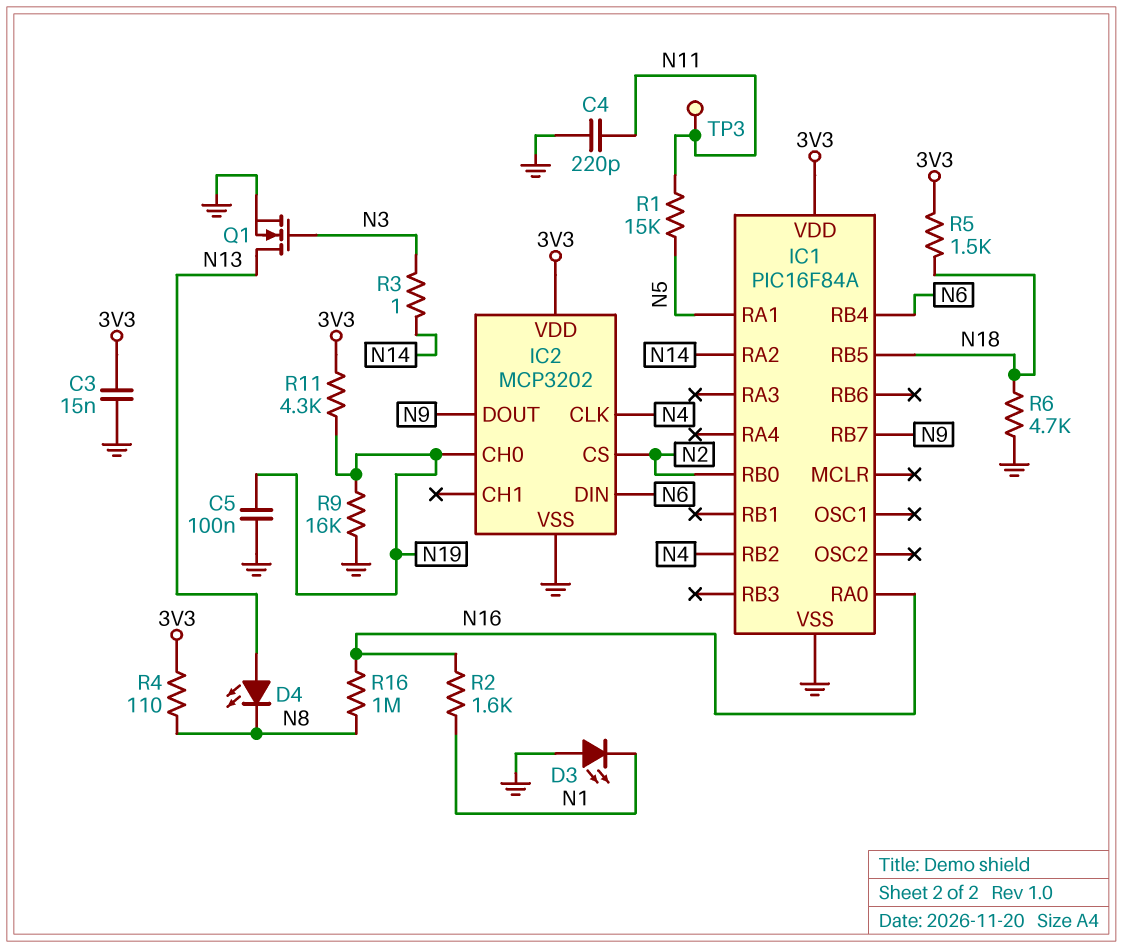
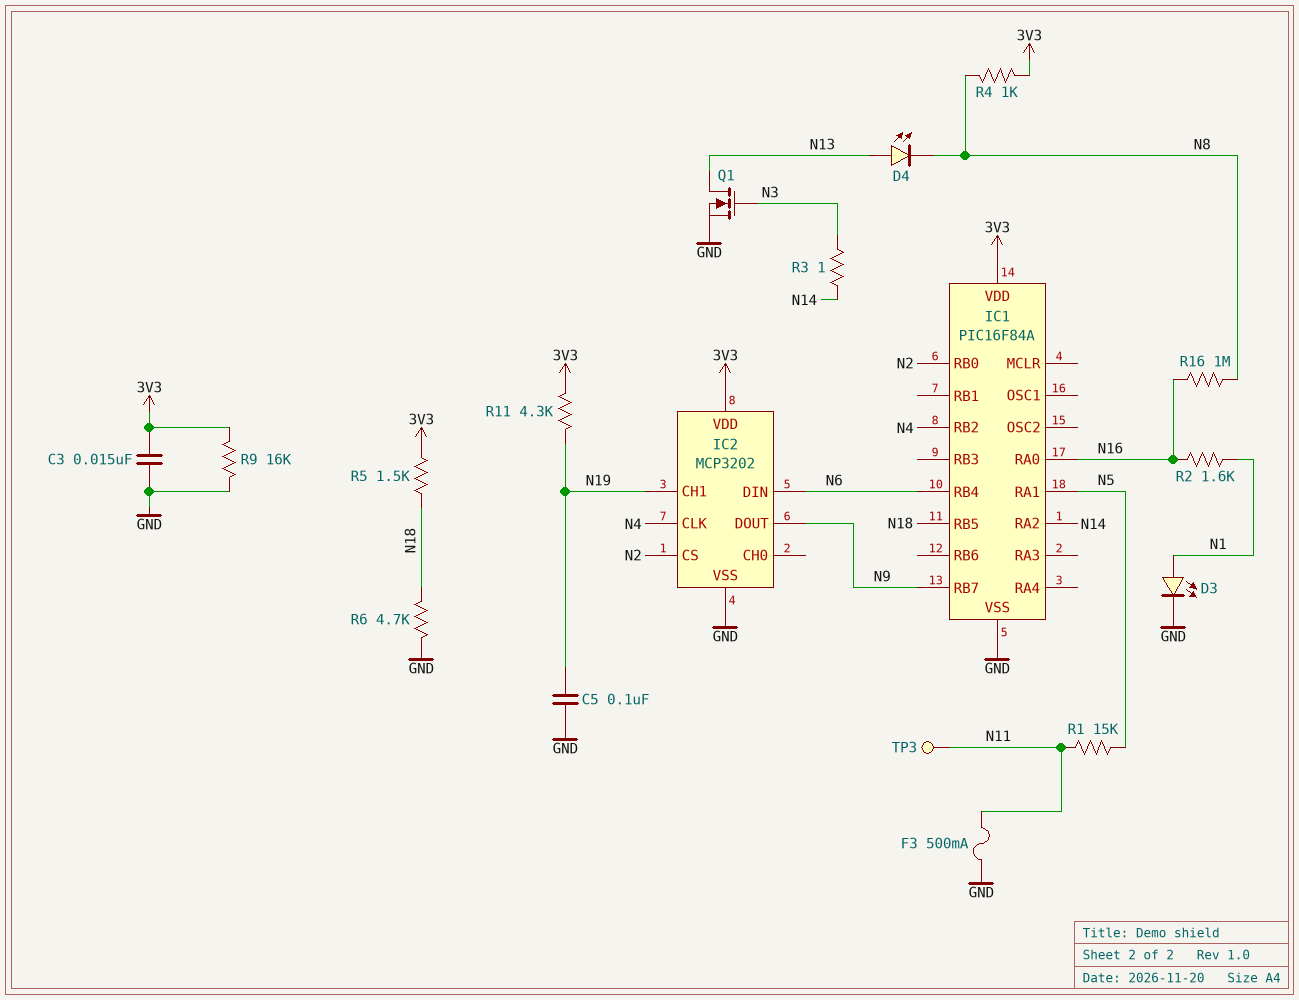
C4: 220pF (GND, N11) -> none
D3: LED (A GND, K N1) -> LED (A N1, K GND)
F3: none -> 500mA (GND, N11)
IC2 pin CH0: N19 -> none
IC2 pin CH1: none -> N19
R4: 110 (3V3, N8) -> 1k (3V3, N8)
R9: 16k (GND, N19) -> 16k (3V3, GND)

